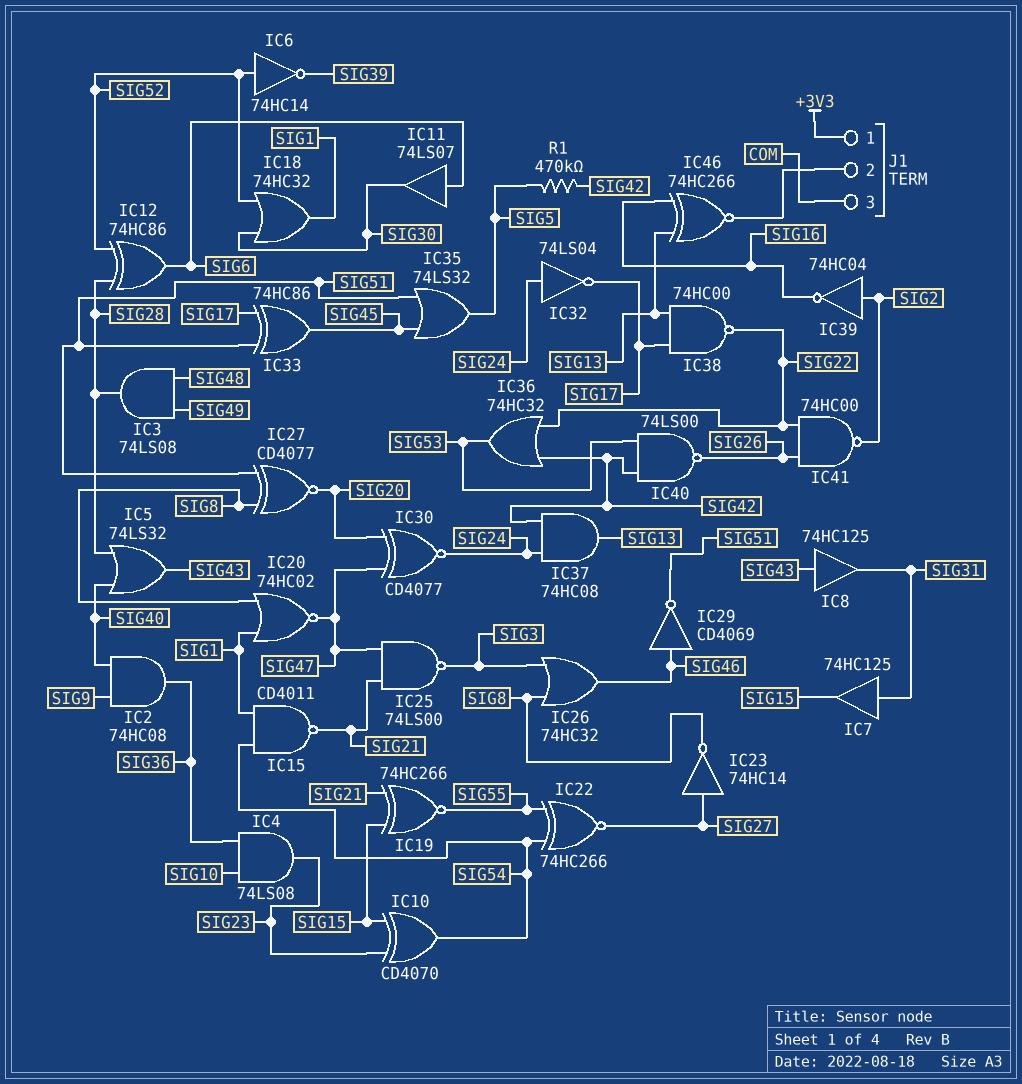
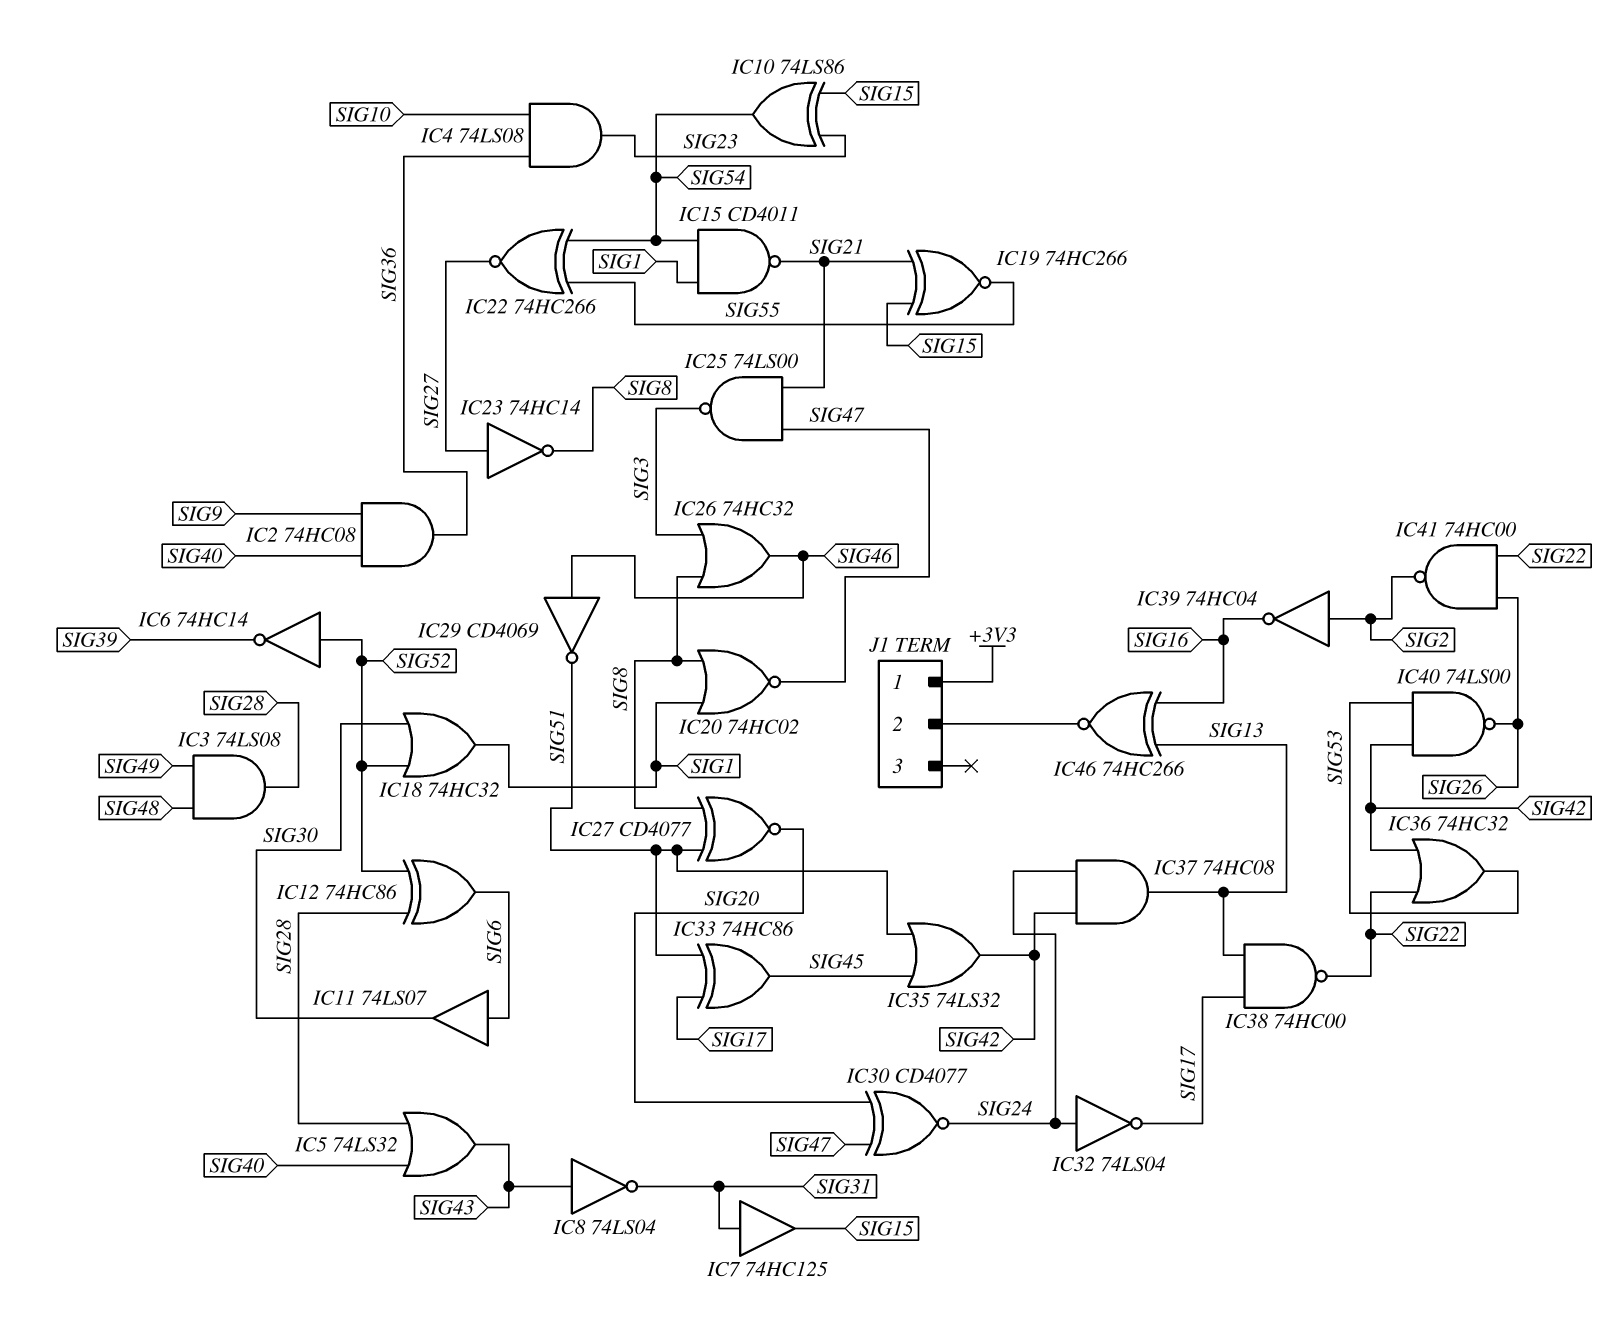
IC8: buffer 74HC125 (in SIG43, out SIG31) -> NOT 74LS04 (in SIG43, out SIG31)
IC10: XOR CD4070 (in SIG15, in SIG23, out SIG54) -> XOR 74LS86 (in SIG15, in SIG23, out SIG54)
IC35: OR 74LS32 (in SIG45, in SIG51, out SIG5) -> OR 74LS32 (in SIG45, in SIG51, out SIG42)
J1 pin 3: COM -> none
R1: 470k (SIG5, SIG42) -> none

